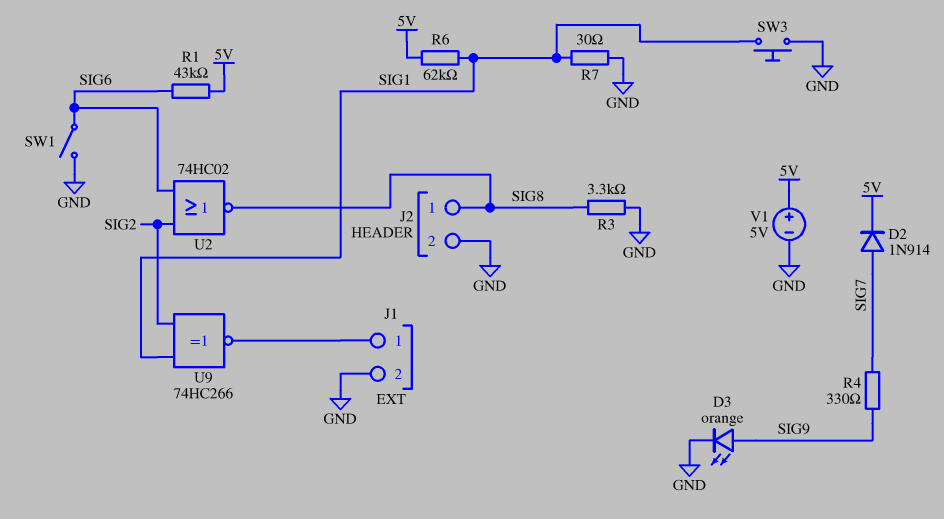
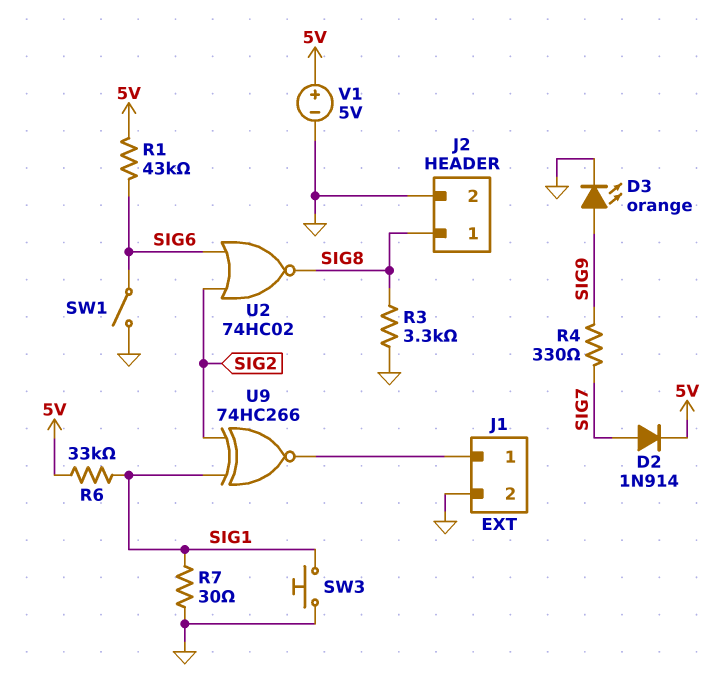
R6: 62k (5V, SIG1) -> 33k (5V, SIG1)

